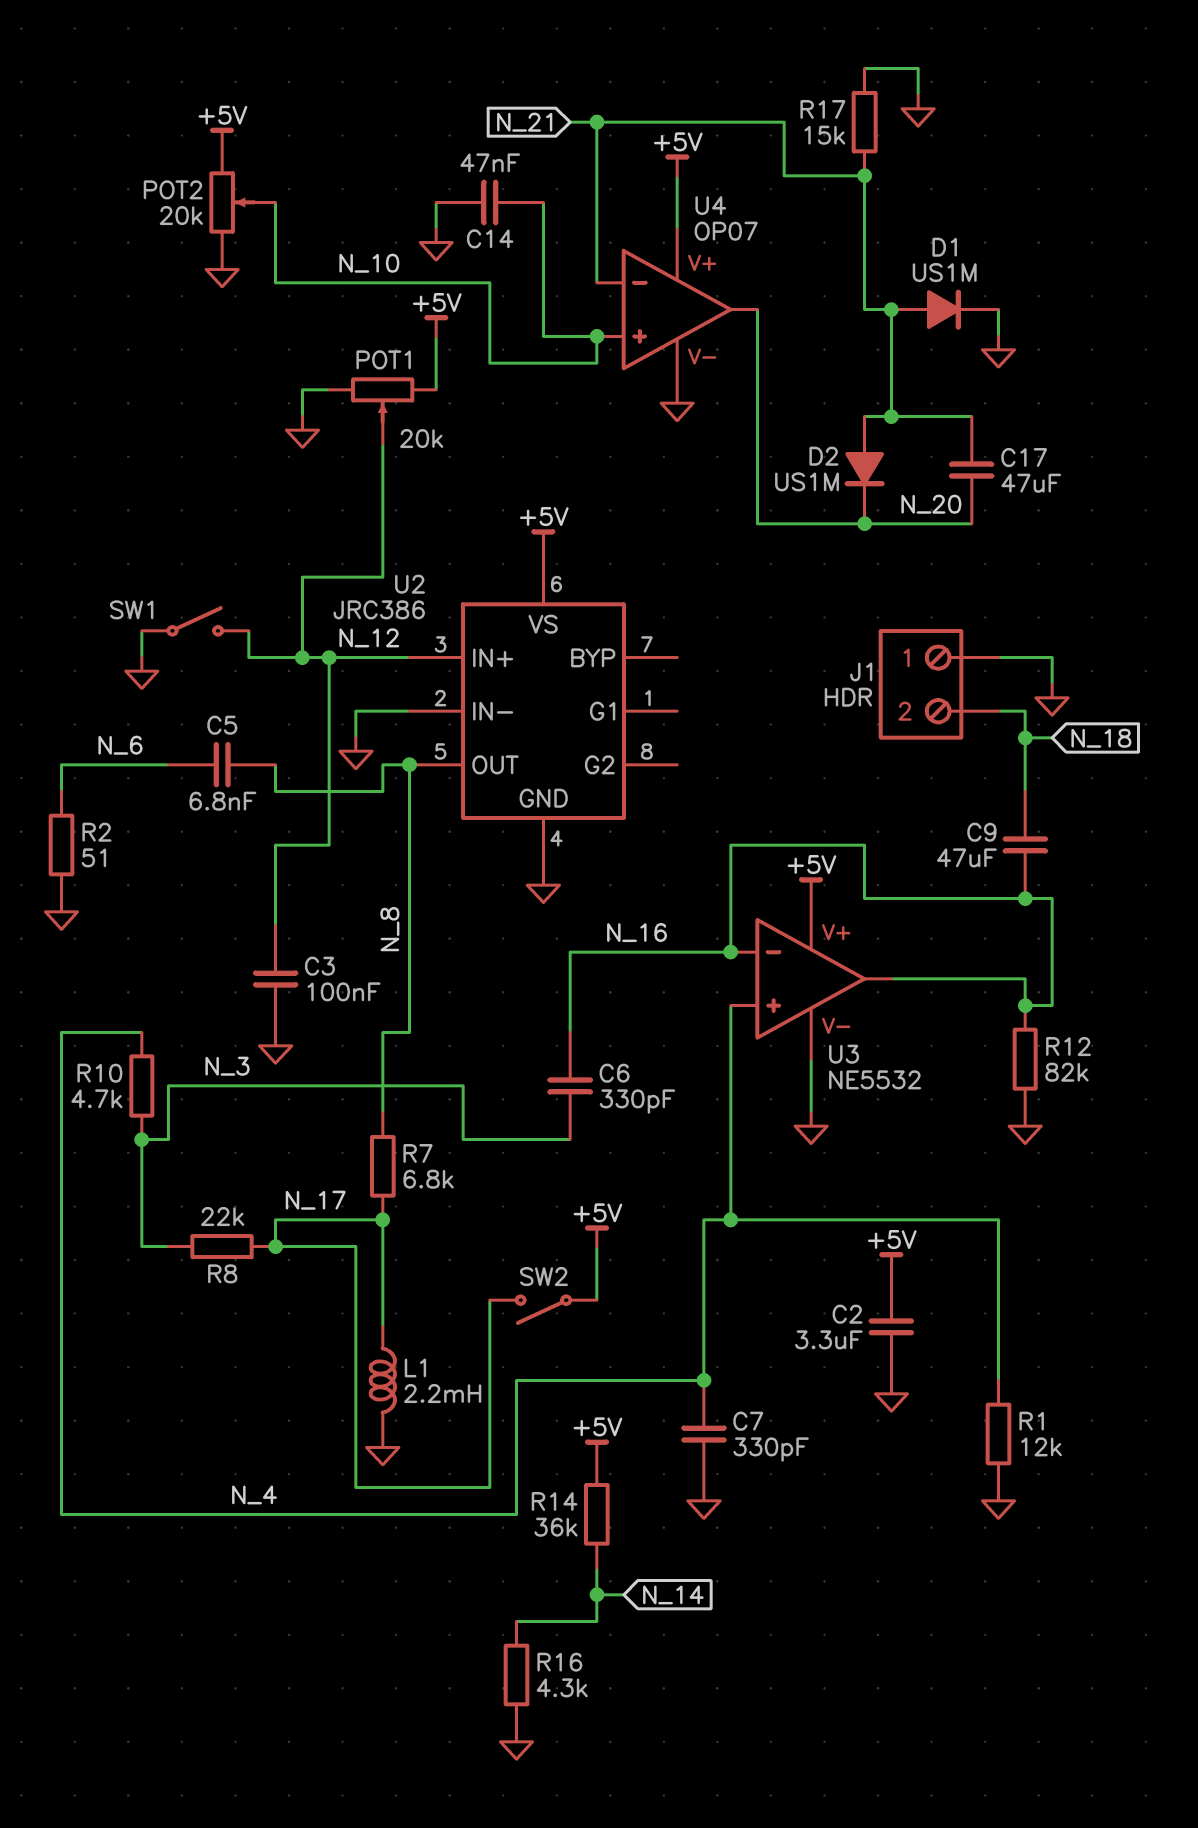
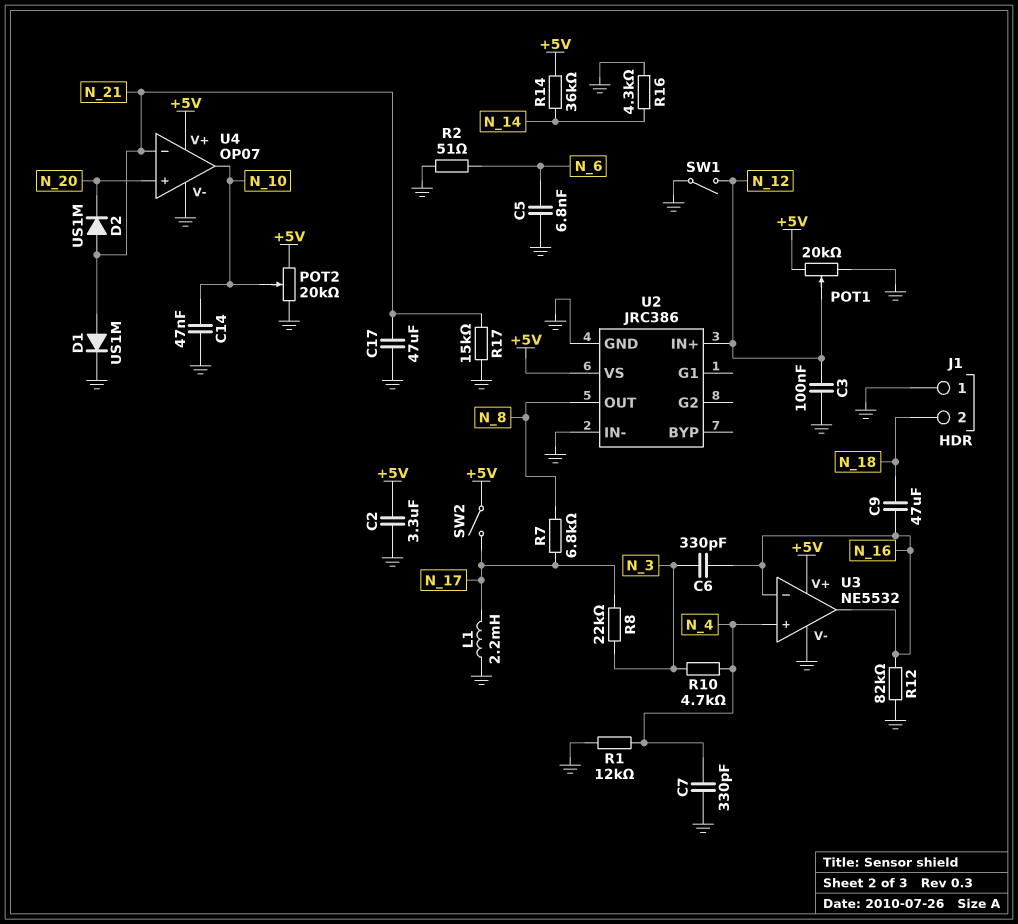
C5: 6.8nF (N_6, N_8) -> 6.8nF (GND, N_6)
C17: 47uF (N_20, N_21) -> 47uF (GND, N_21)
U4 pin in+: N_10 -> N_20
U4 pin out: N_20 -> N_10

